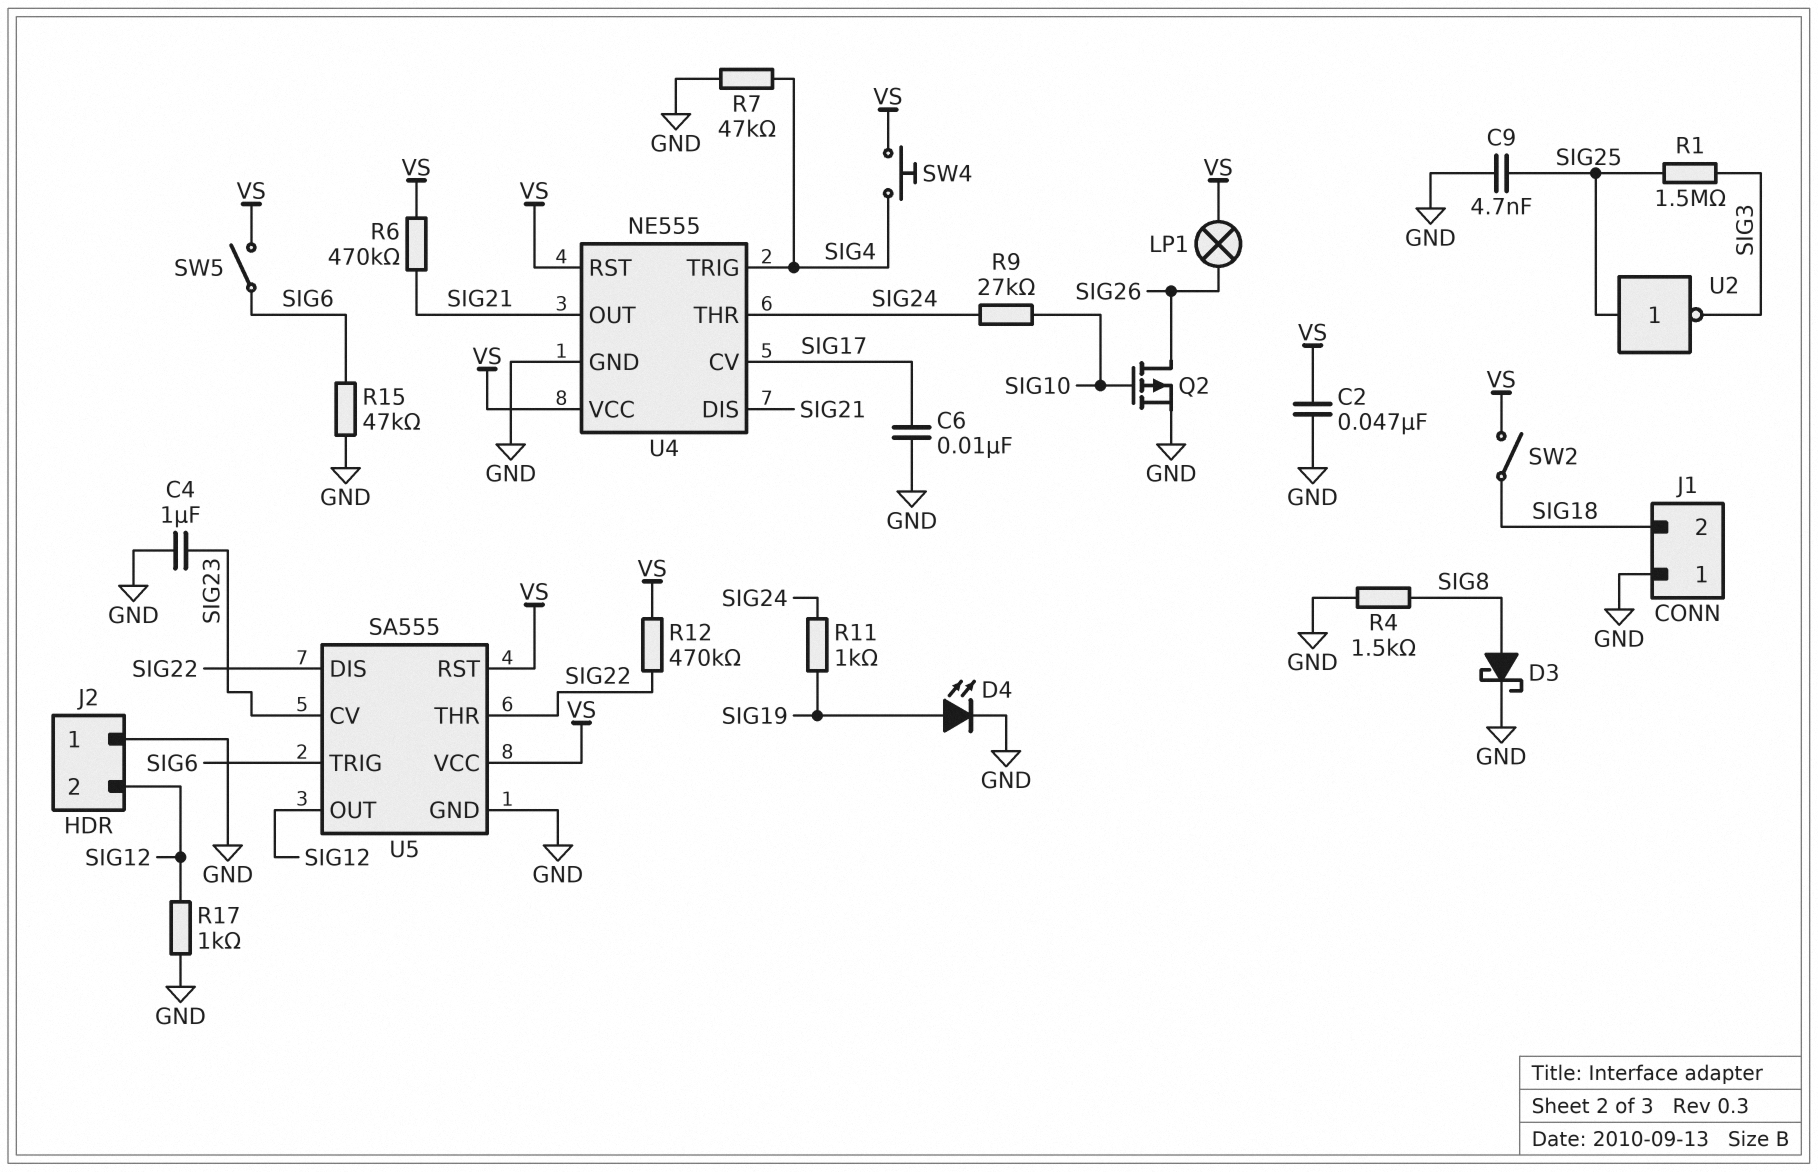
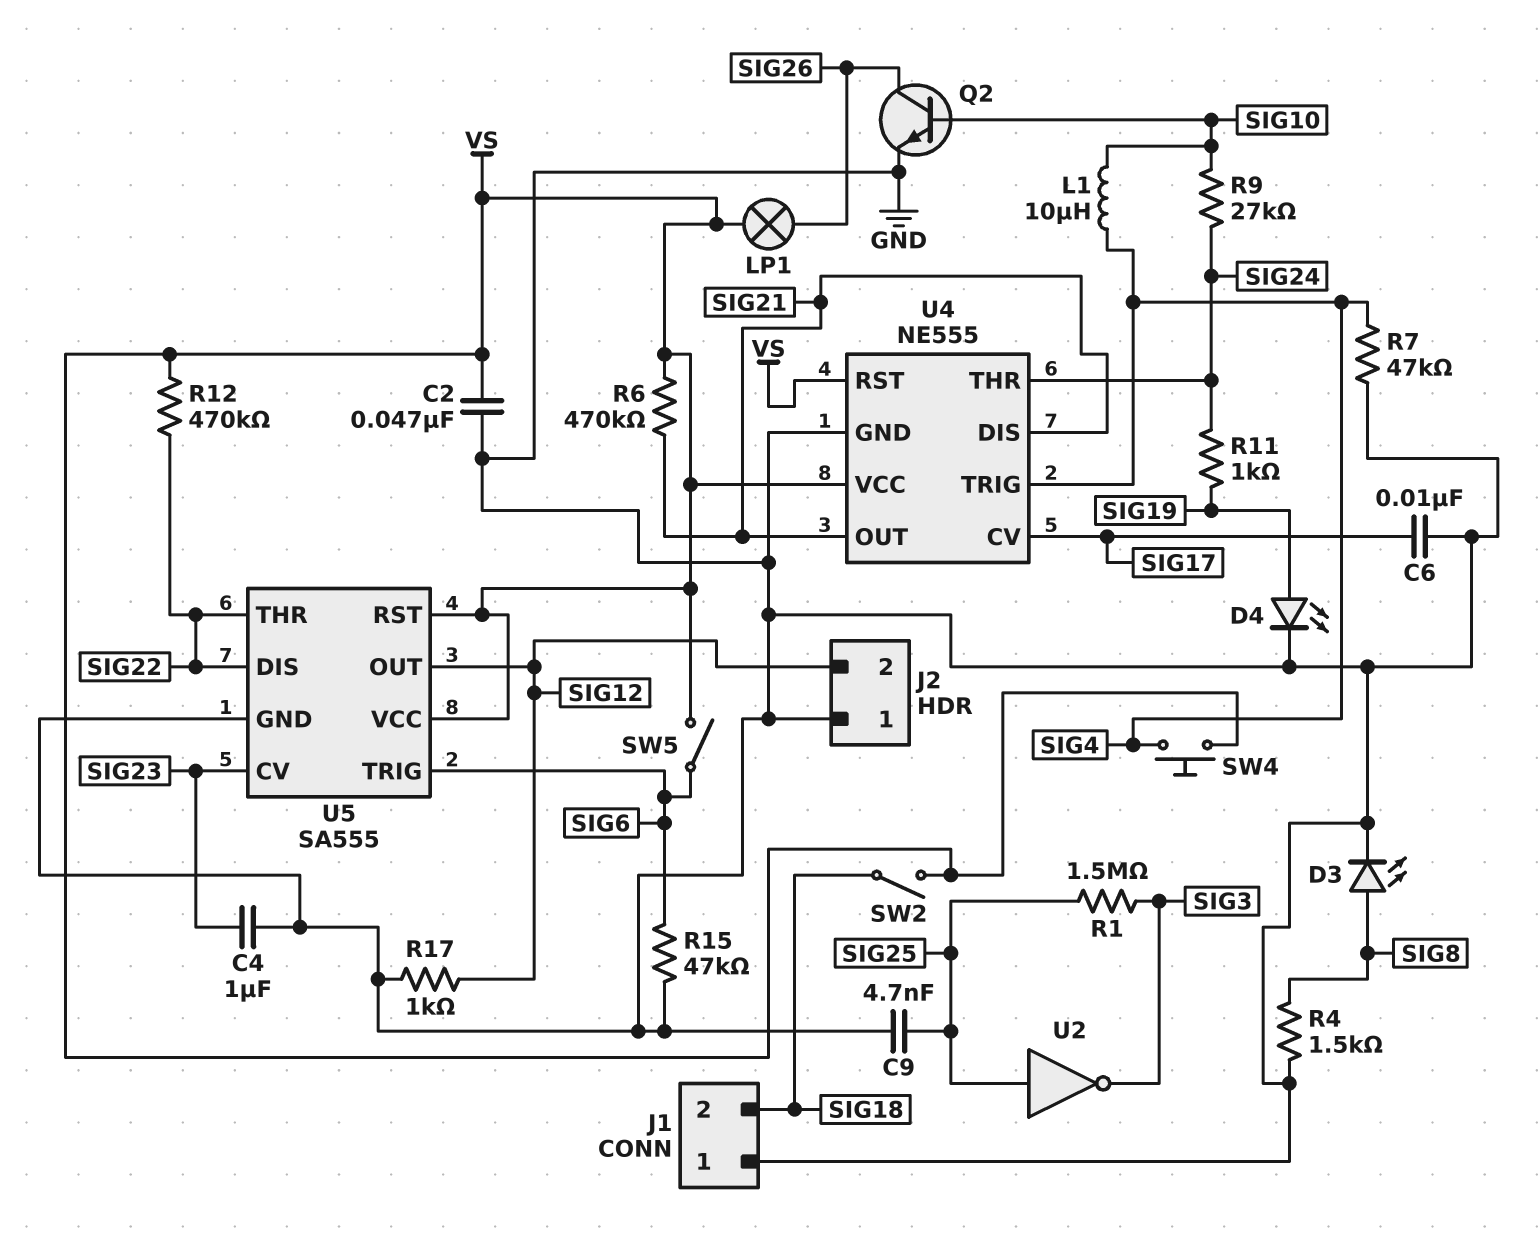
D3: schottky (A SIG8, K GND) -> LED (A SIG8, K GND)
L1: none -> 10uH (SIG4, SIG10)
Q2: PMOS (G SIG10, D SIG26, S GND) -> NPN (B SIG10, C SIG26, E GND)

